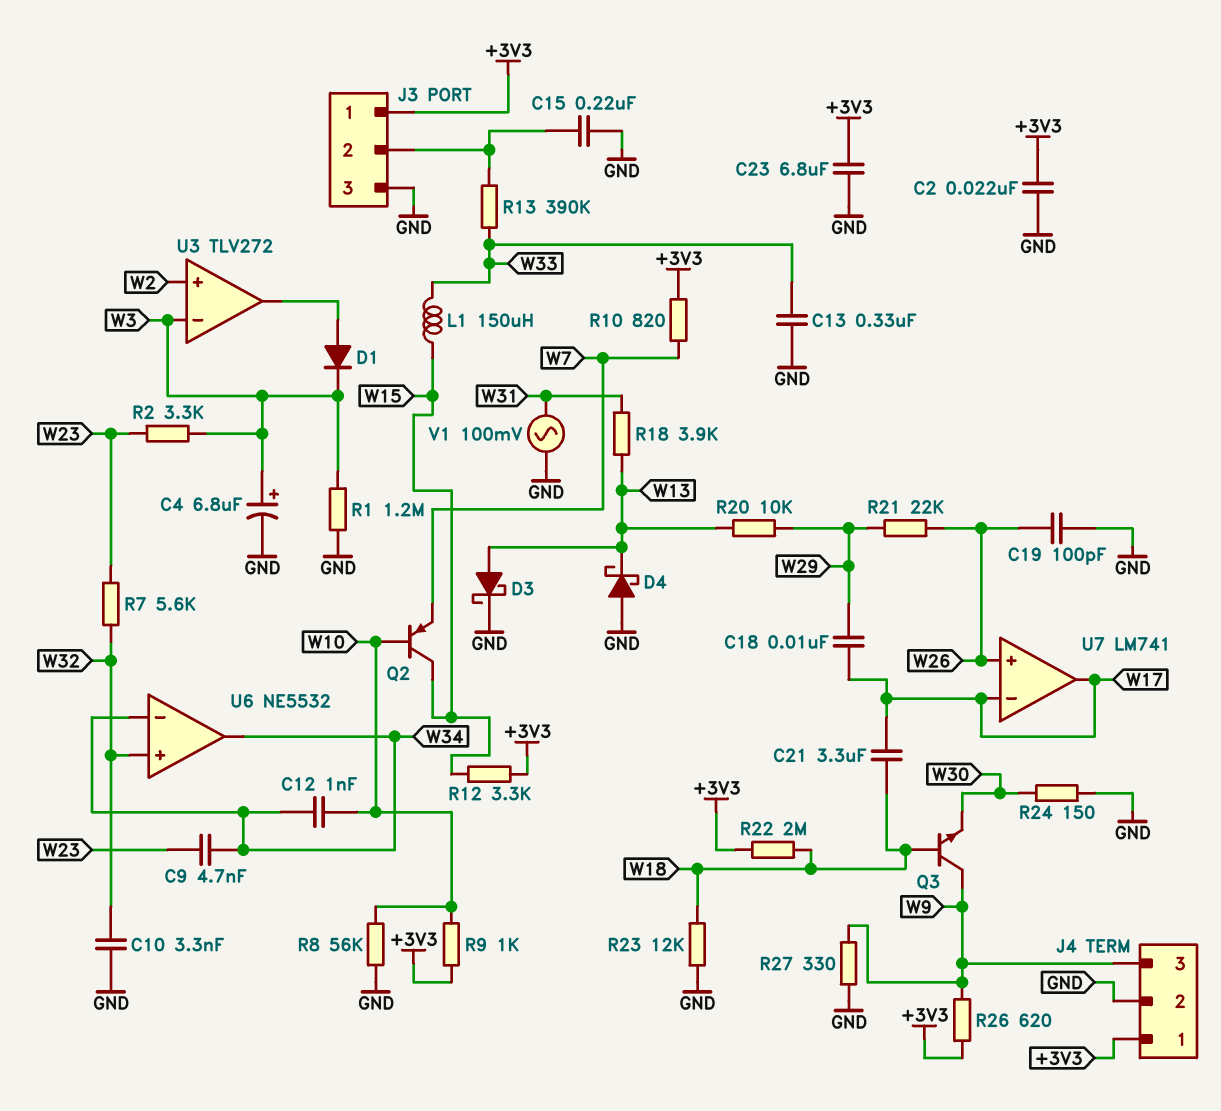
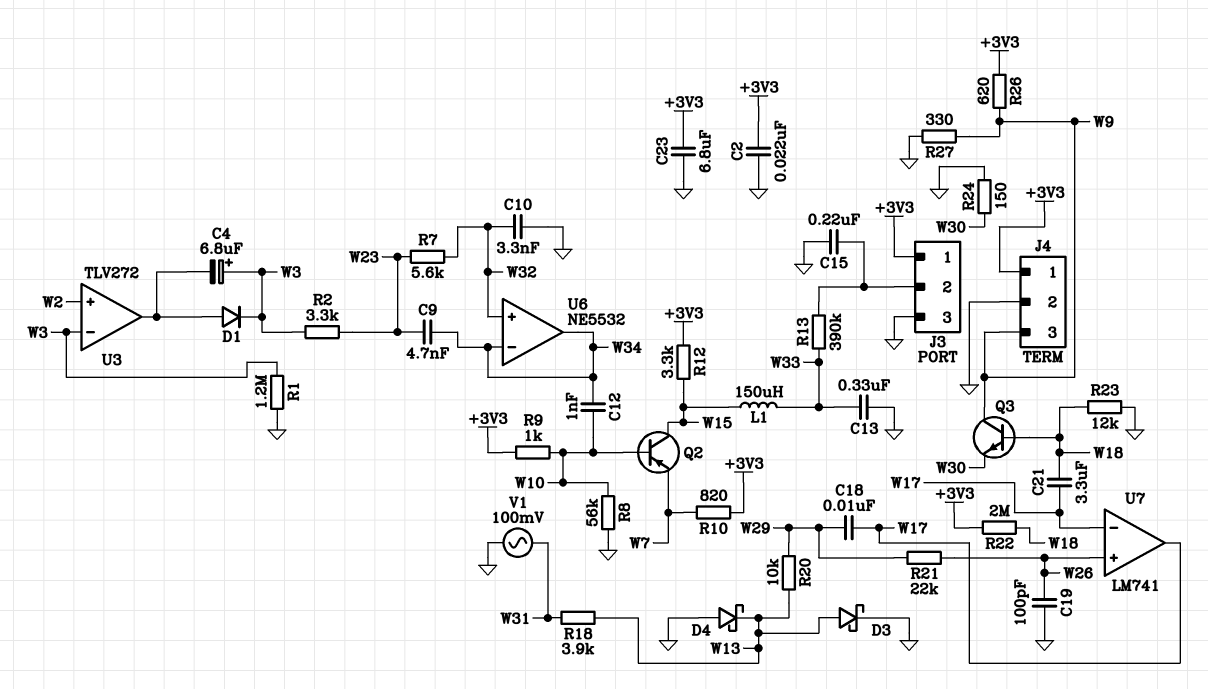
C4: 6.8uF (plus W3, minus GND) -> 6.8uF (plus W3, minus U3/out)

